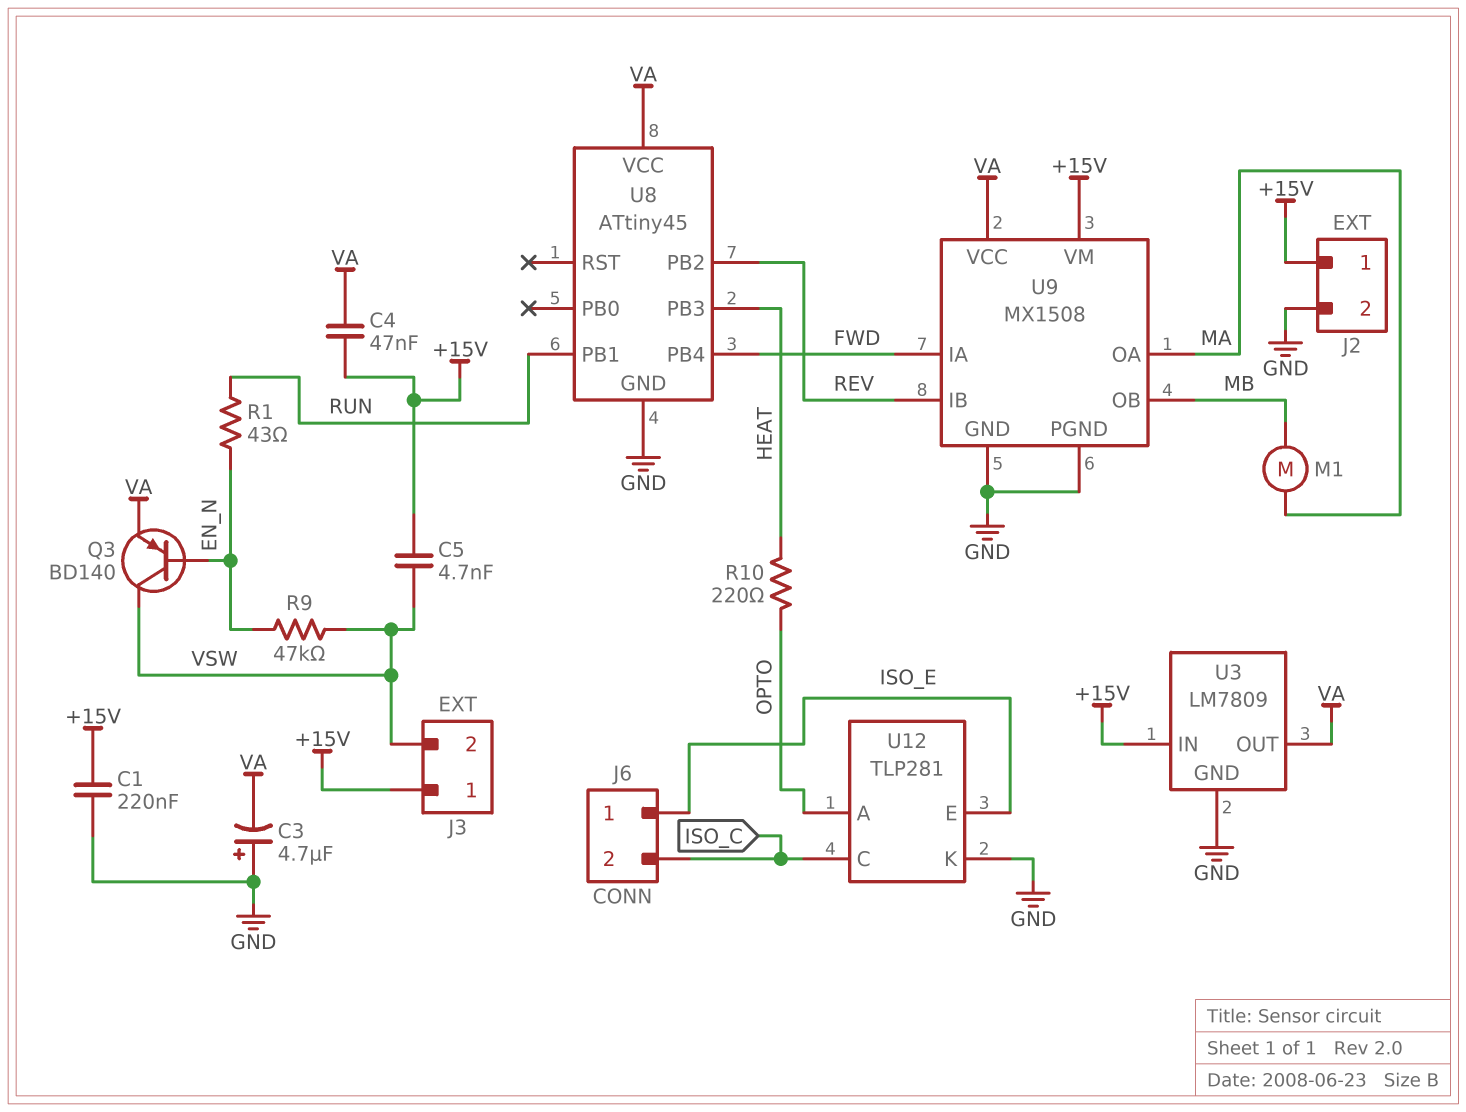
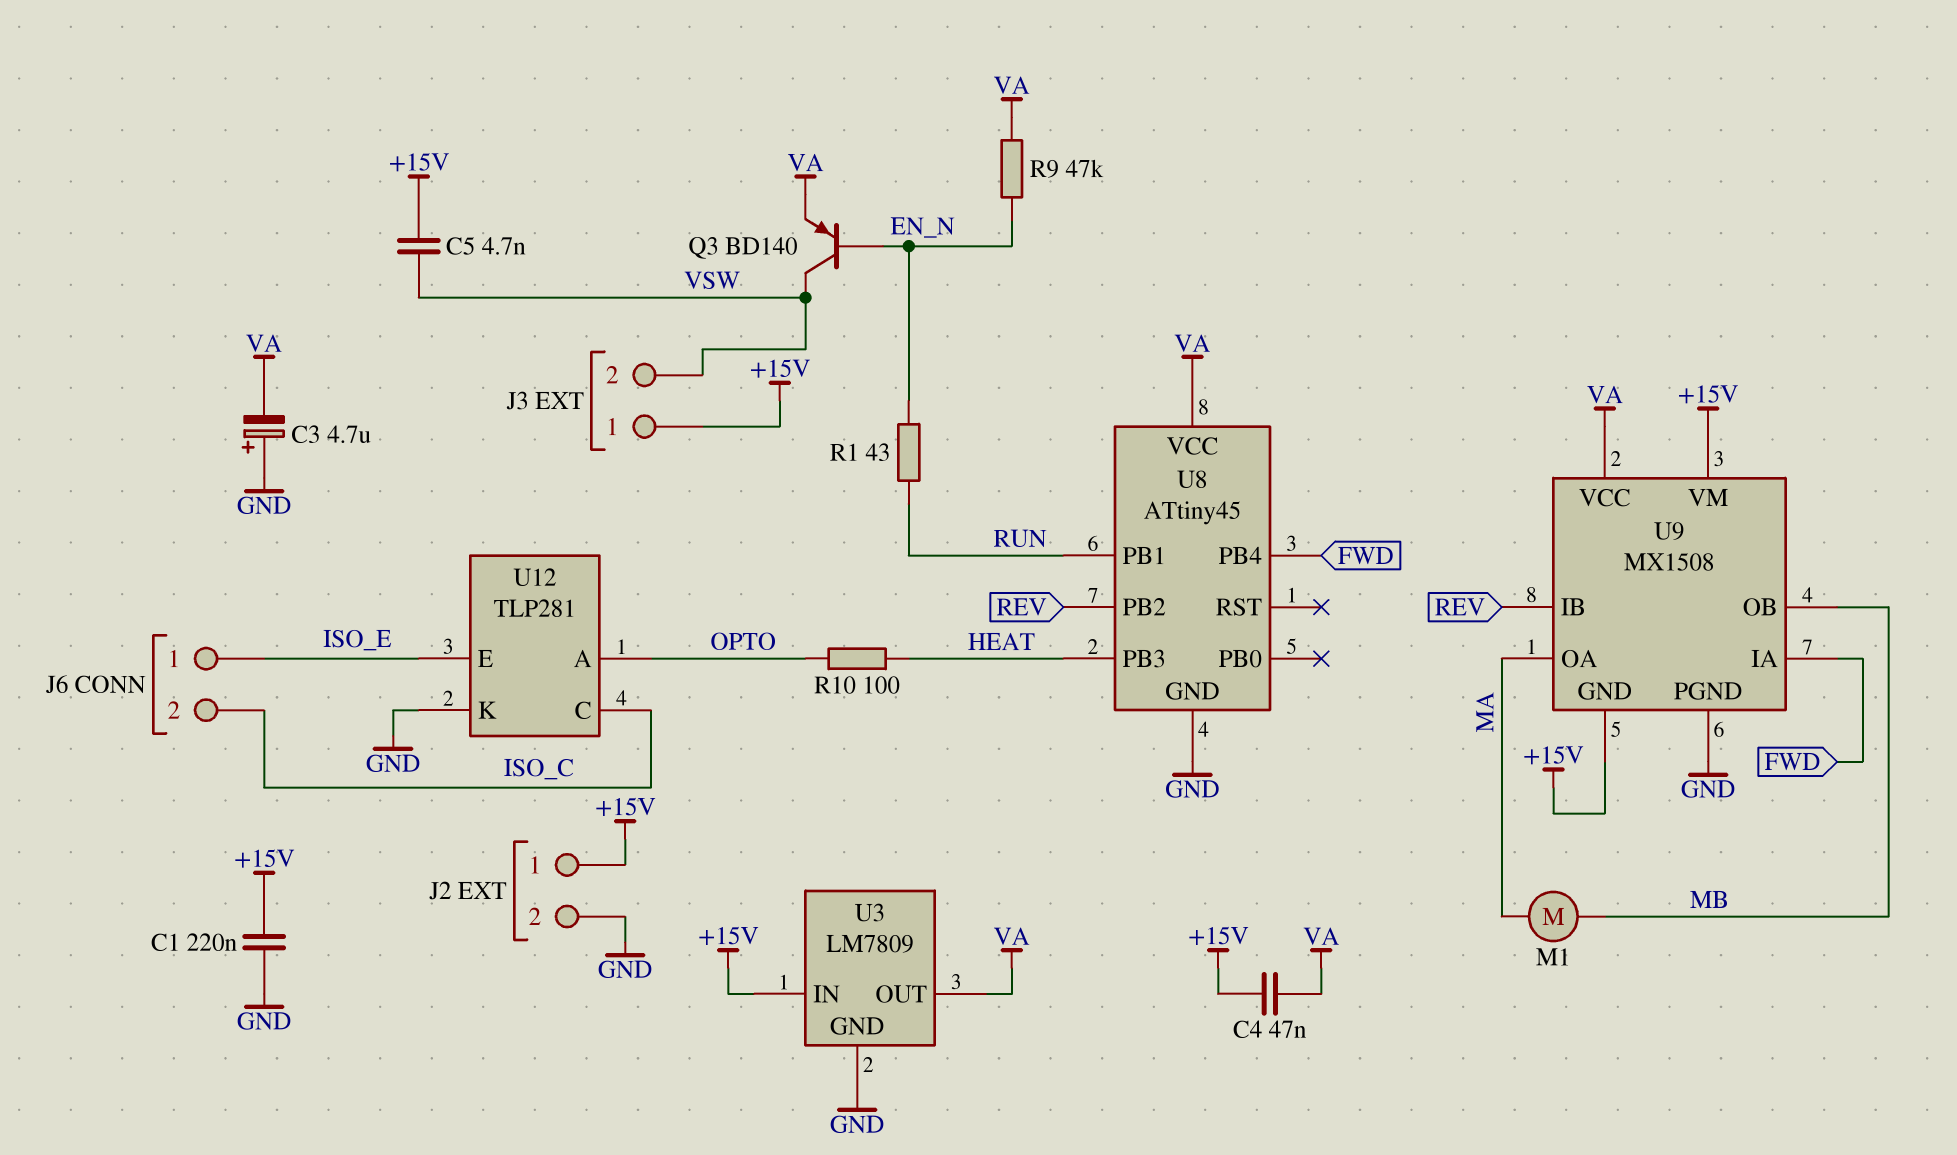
R9: 47k (EN_N, VSW) -> 47k (EN_N, VA)
R10: 220 (HEAT, OPTO) -> 100 (HEAT, OPTO)
U9 pin GND: GND -> +15V

